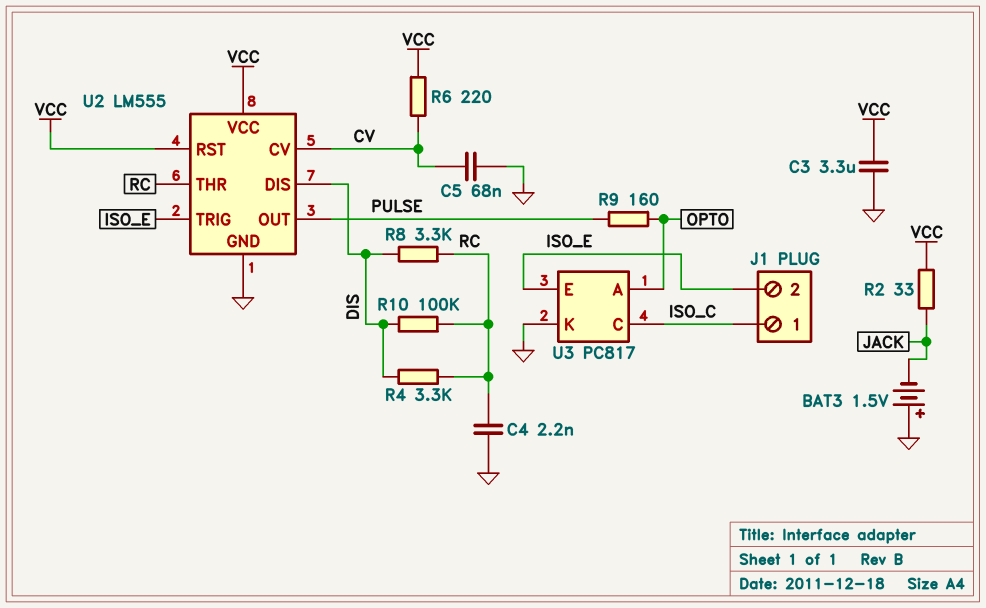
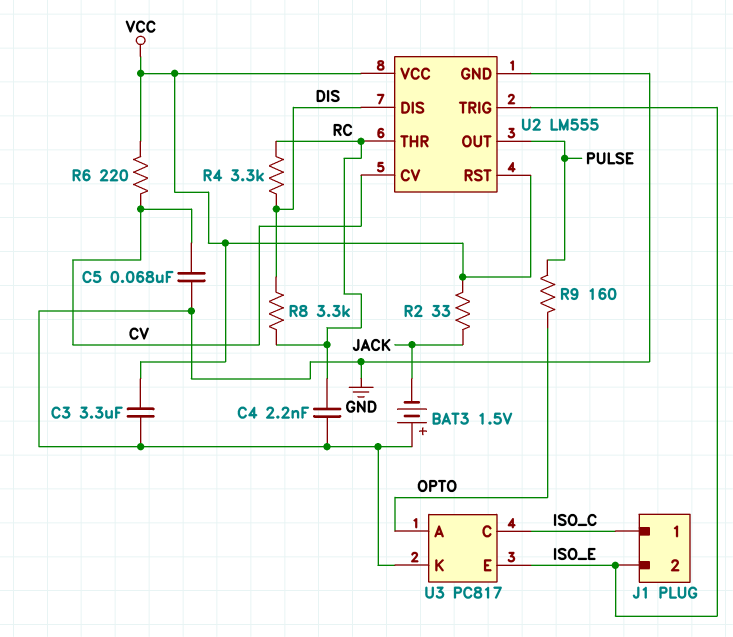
R10: 100k (DIS, RC) -> none

